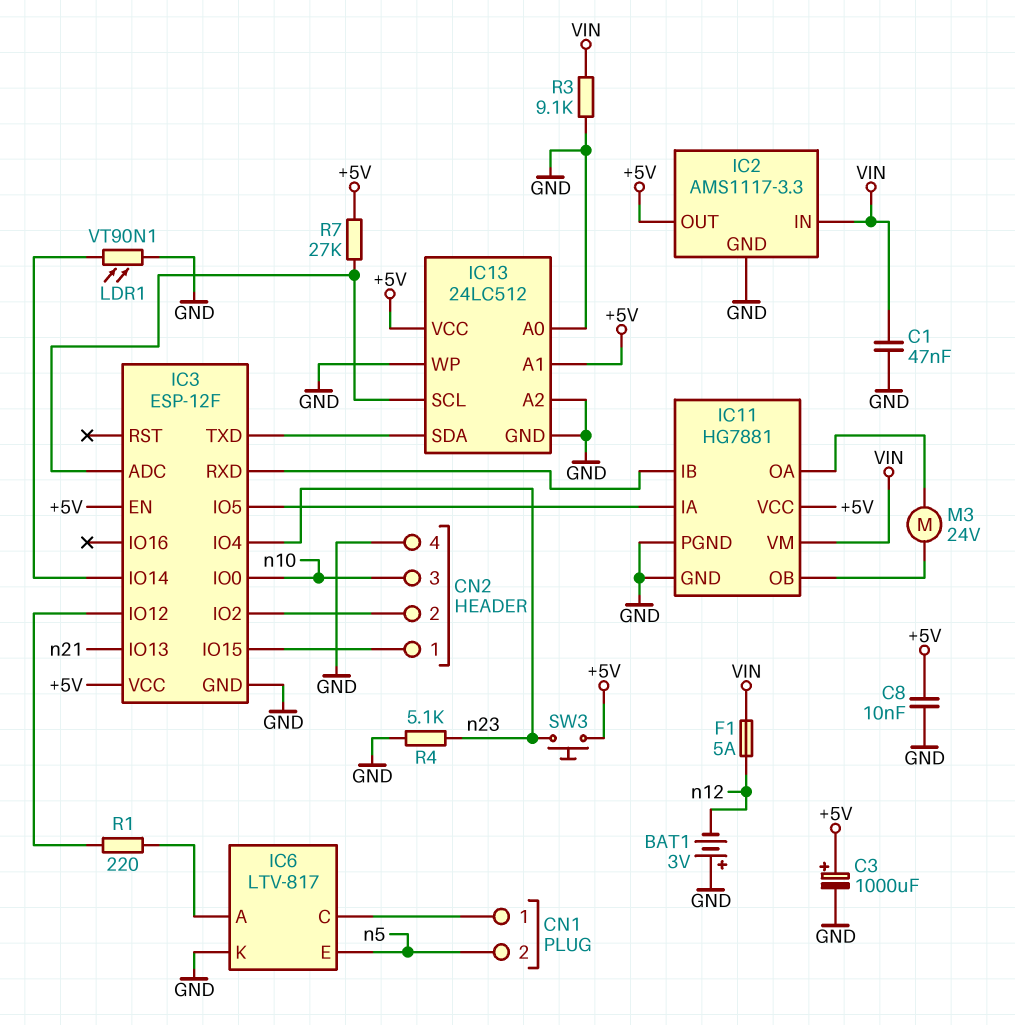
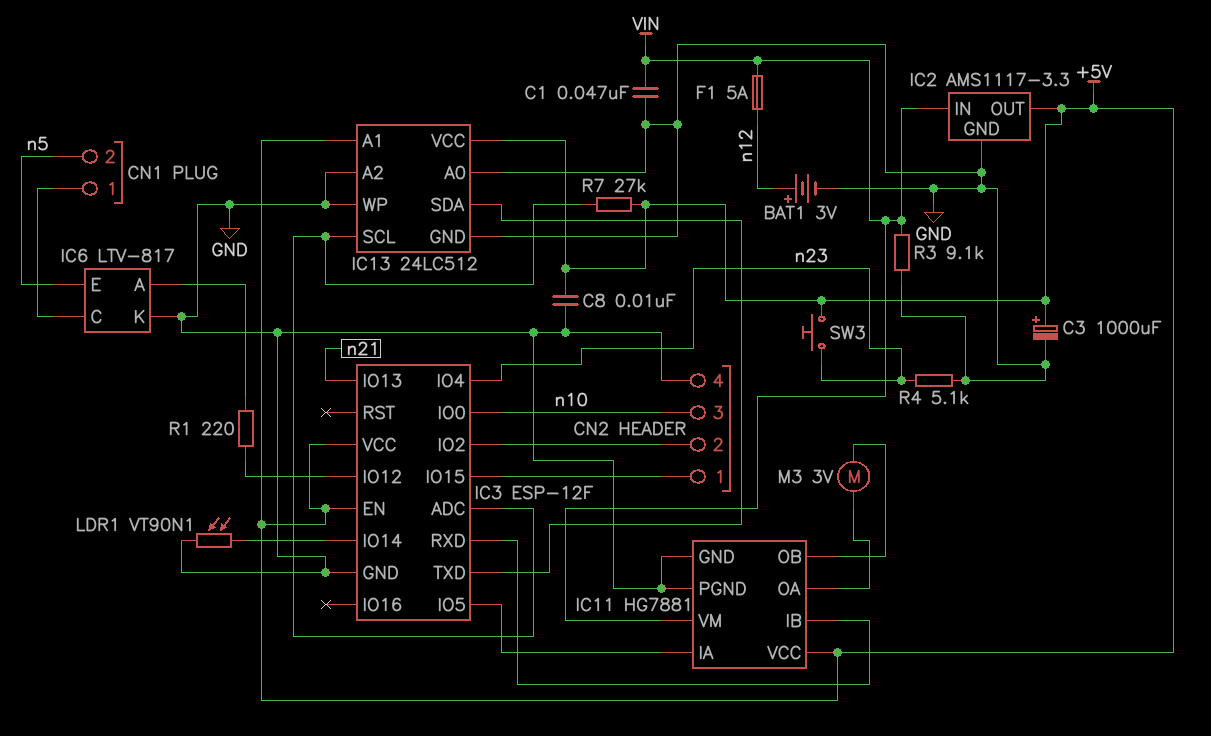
BAT1: 3V (plus GND, minus n12) -> 3V (plus n12, minus GND)
M3: motor 24V (IC11/OA, IC11/OB) -> motor 3V (IC11/OA, IC11/OB)

